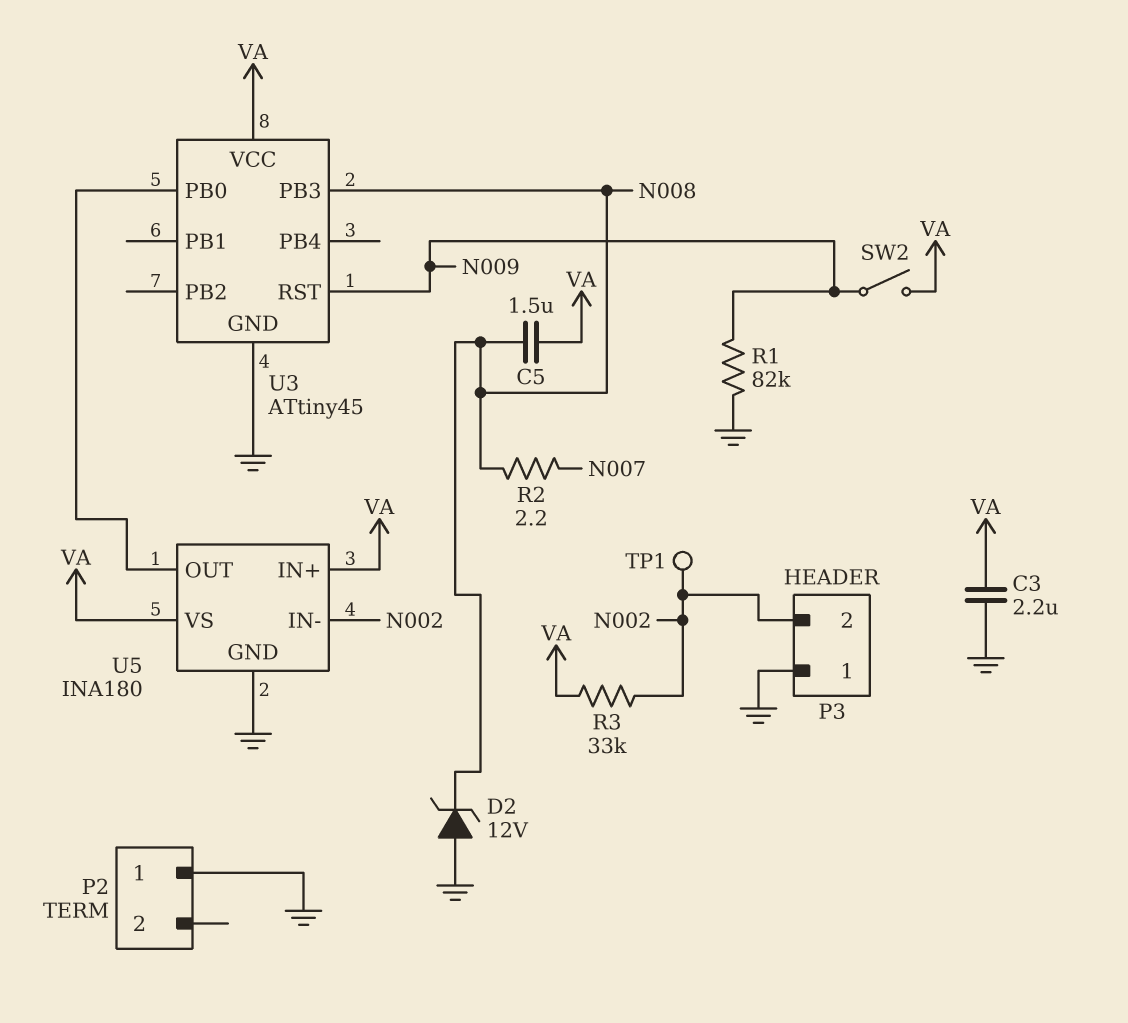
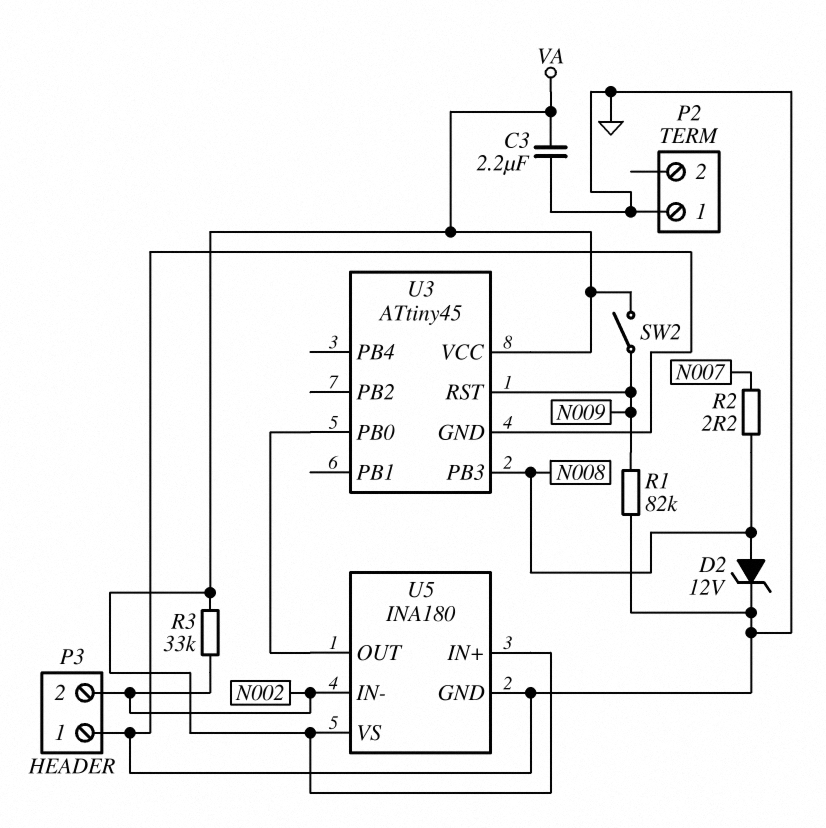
C5: 1.5uF (N008, VA) -> none
D2: zener 12V (A GND, K N008) -> zener 12V (A N008, K GND)
TP1: test point (N002) -> none

